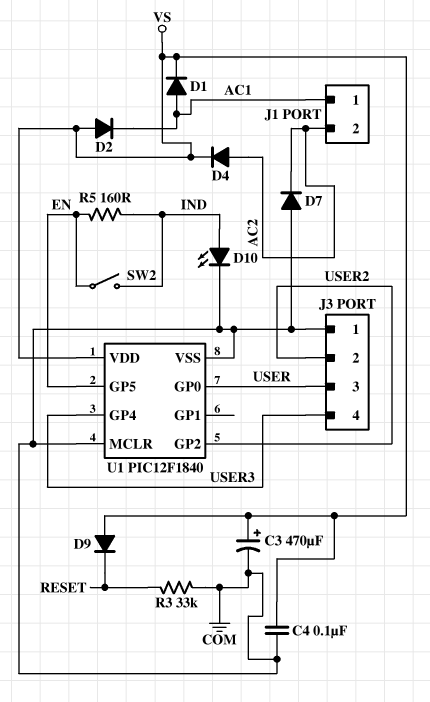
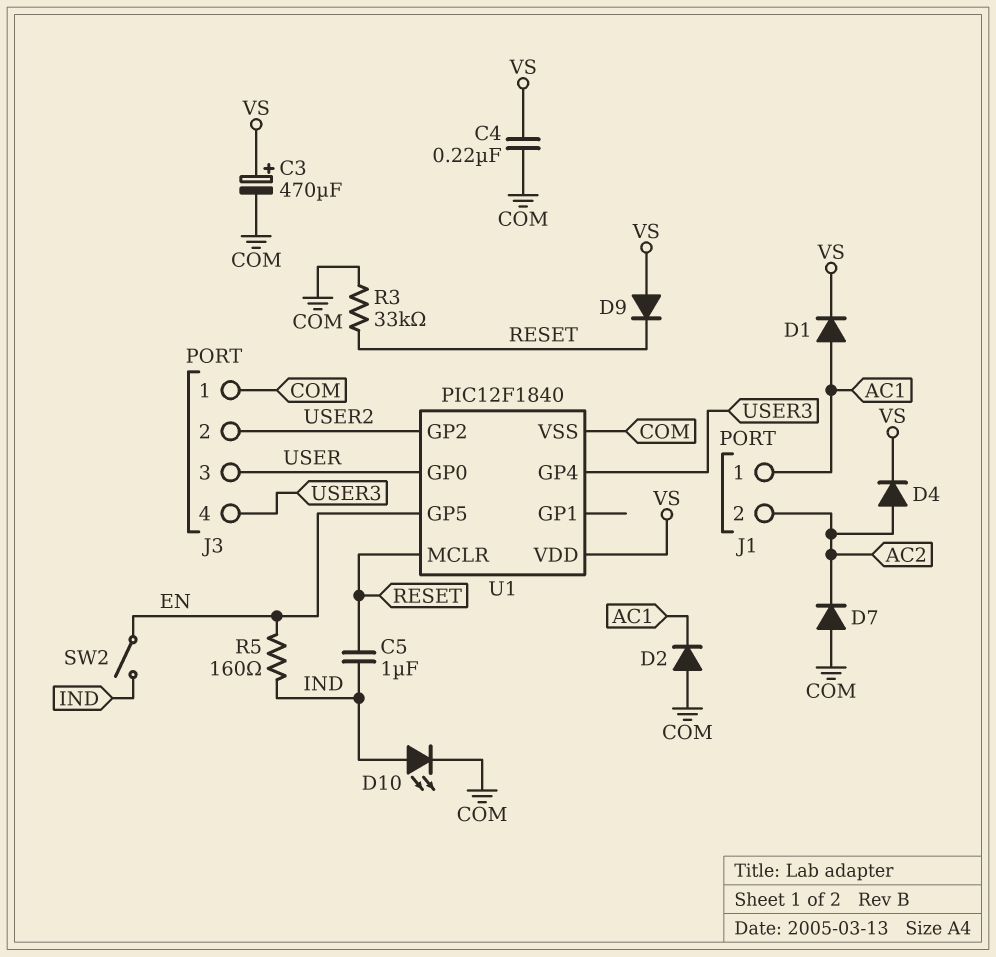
C4: 100nF (COM, VS) -> 220nF (COM, VS)
C5: none -> 1uF (IND, RESET)
D2: diode (A VS, K AC1) -> diode (A COM, K AC1)
U1 pin MCLR: COM -> RESET

